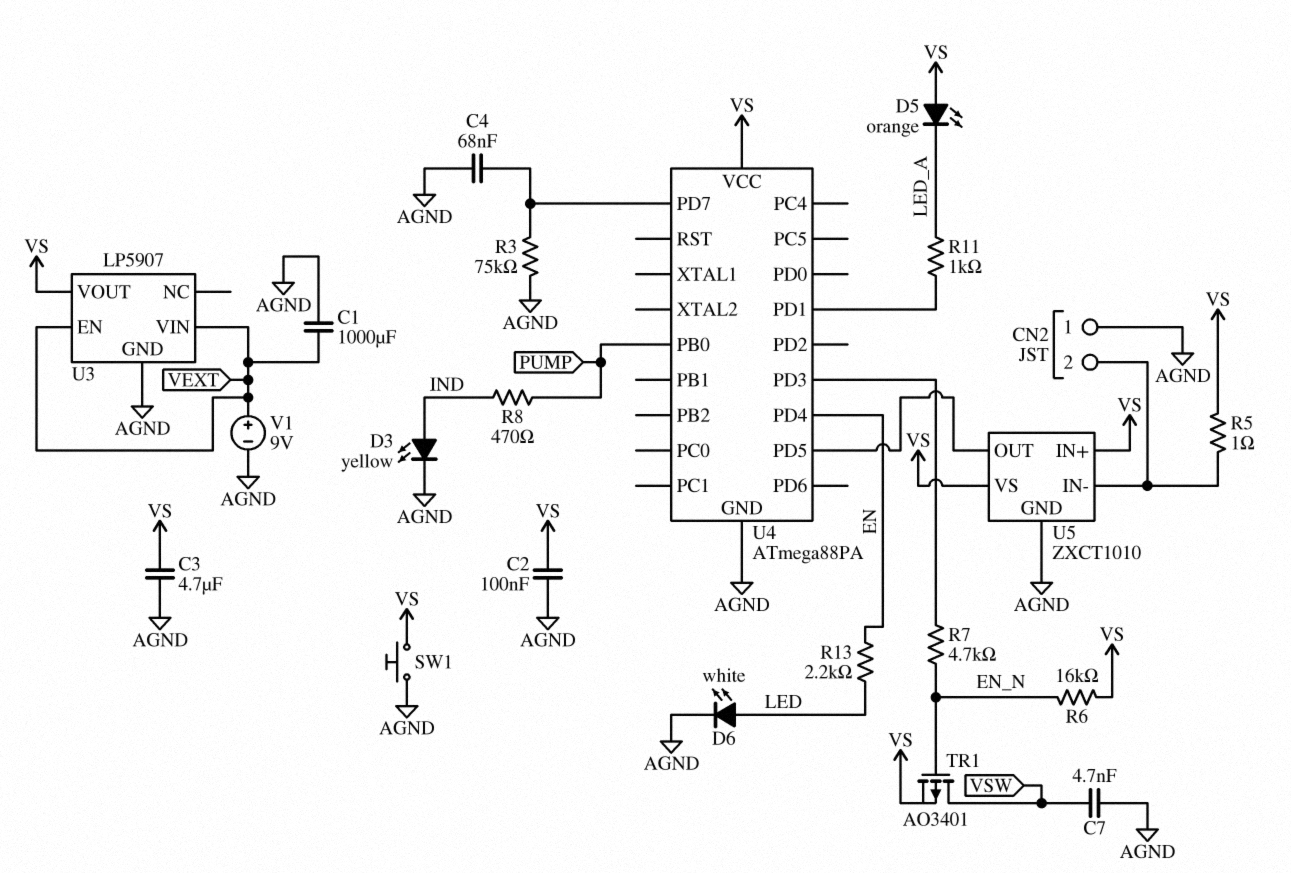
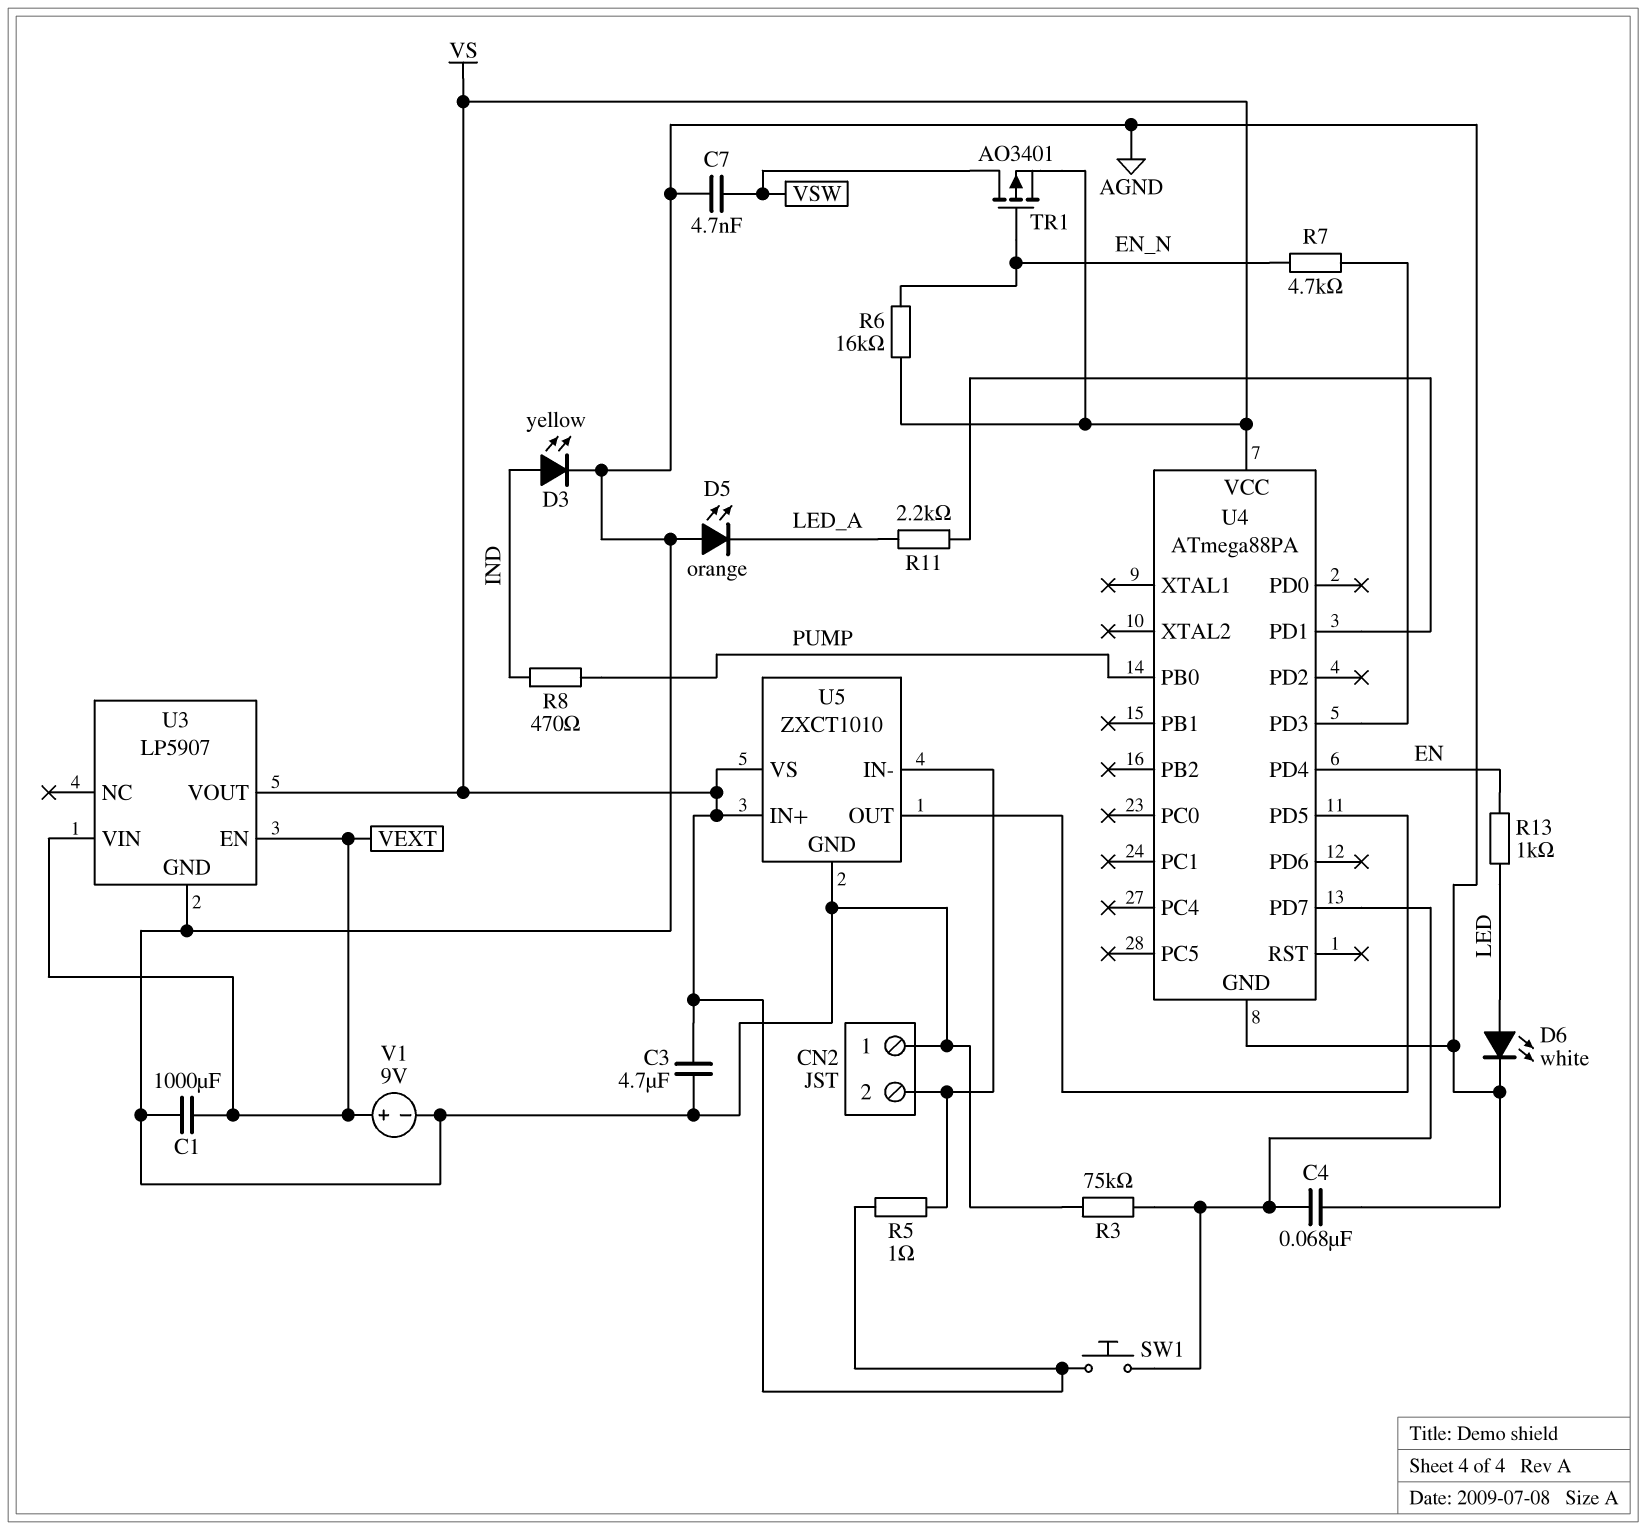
C2: 100nF (AGND, VS) -> none
D5: LED orange (A VS, K LED_A) -> LED orange (A AGND, K LED_A)
R11: 1k (LED_A, U4/PD1) -> 2.2k (LED_A, U4/PD1)
R13: 2.2k (EN, LED) -> 1k (EN, LED)
SW1: button (AGND, VS) -> button (U4/PD7, VS)

